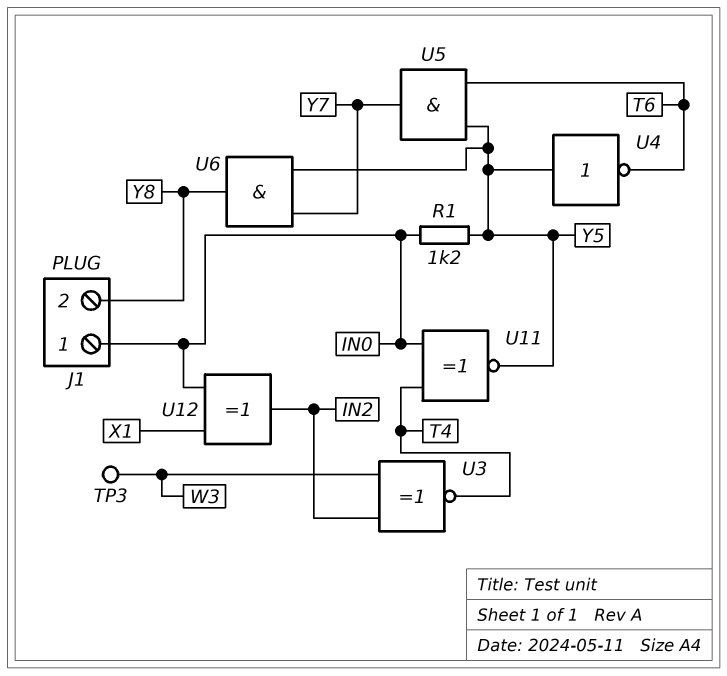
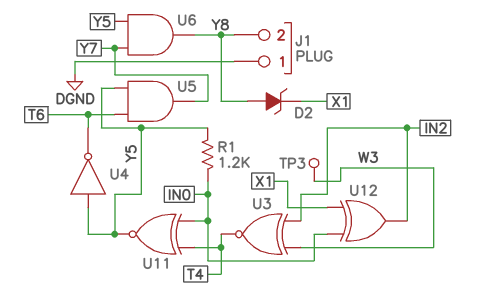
D2: none -> zener (A Y8, K X1)
J1 pin 1: IN0 -> DGND

